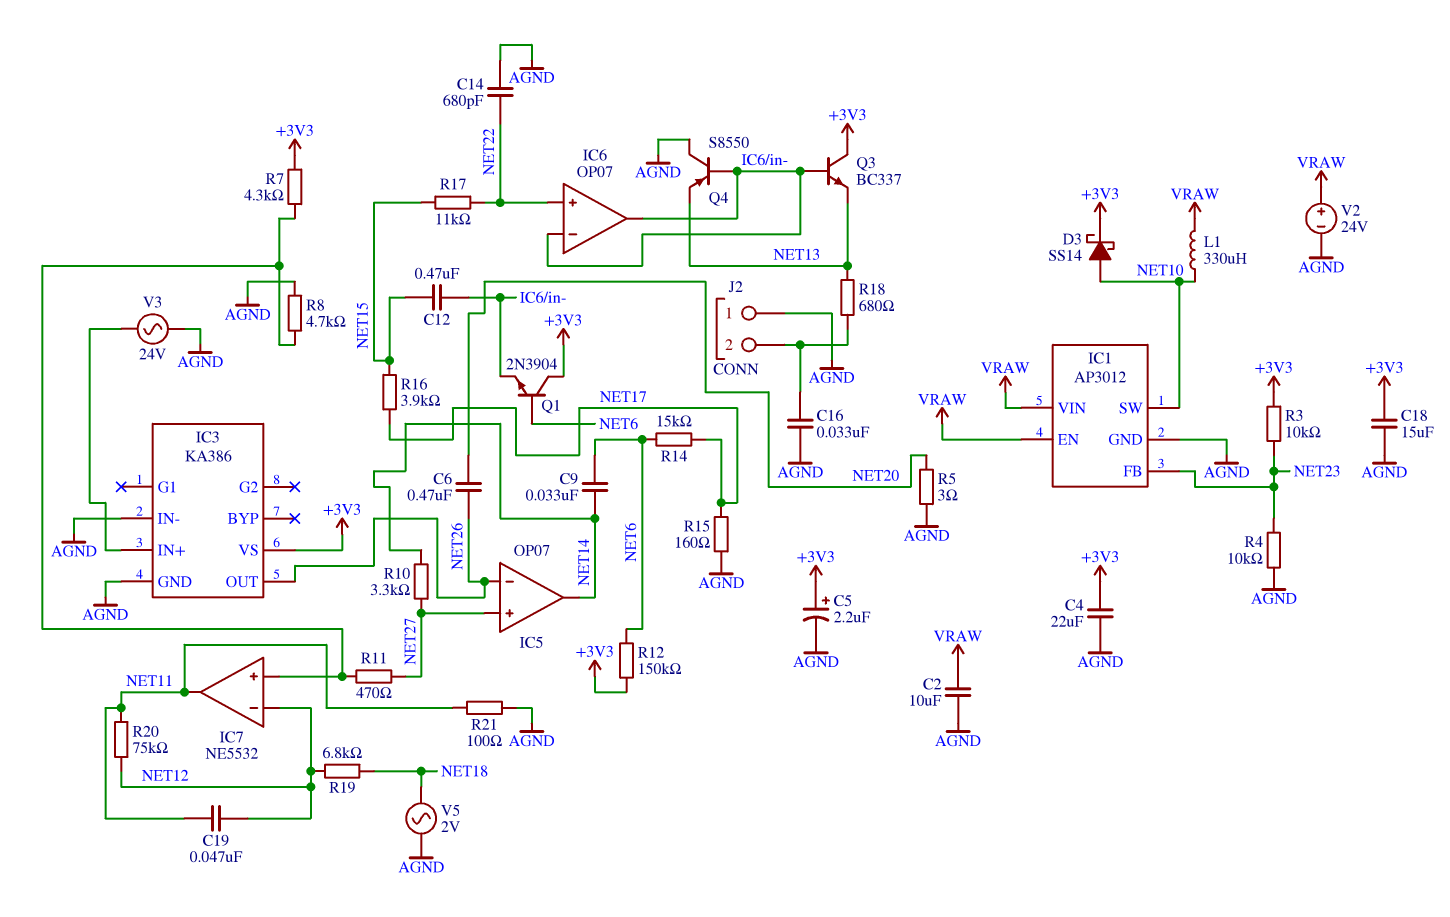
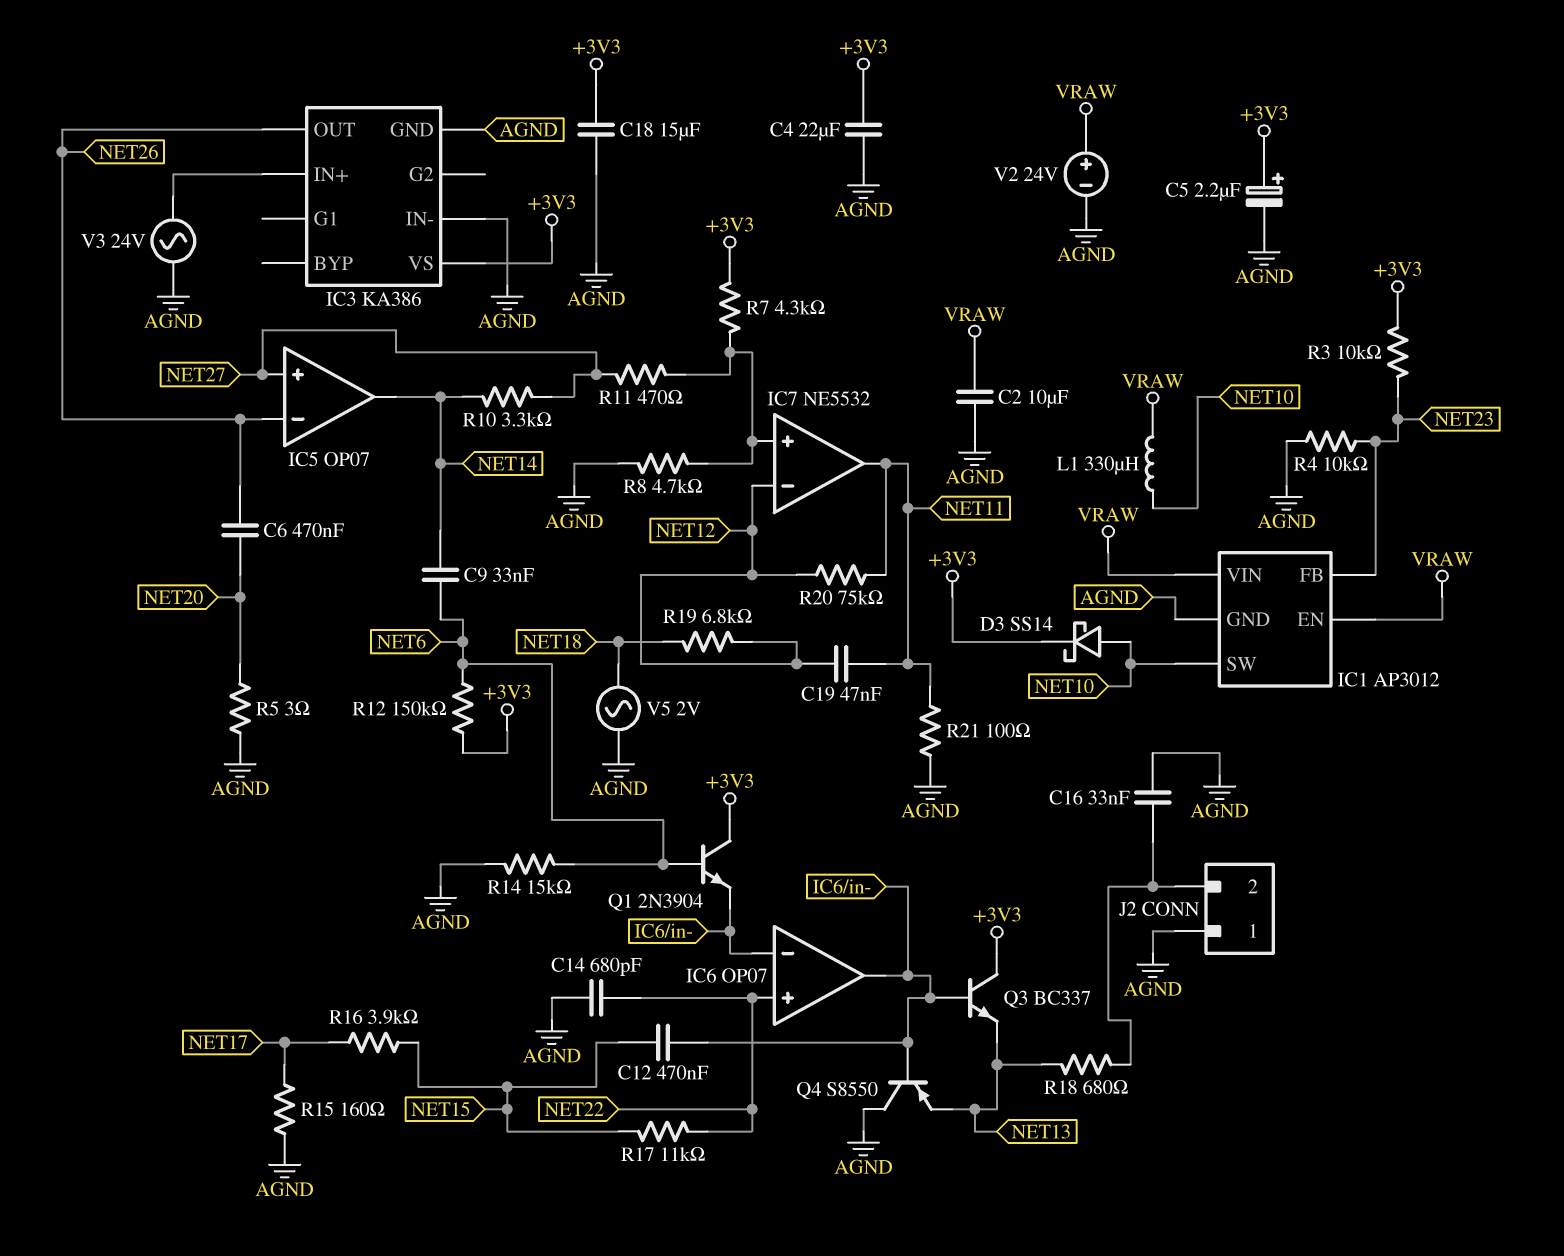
R14: 15k (NET6, NET17) -> 15k (AGND, NET6)

